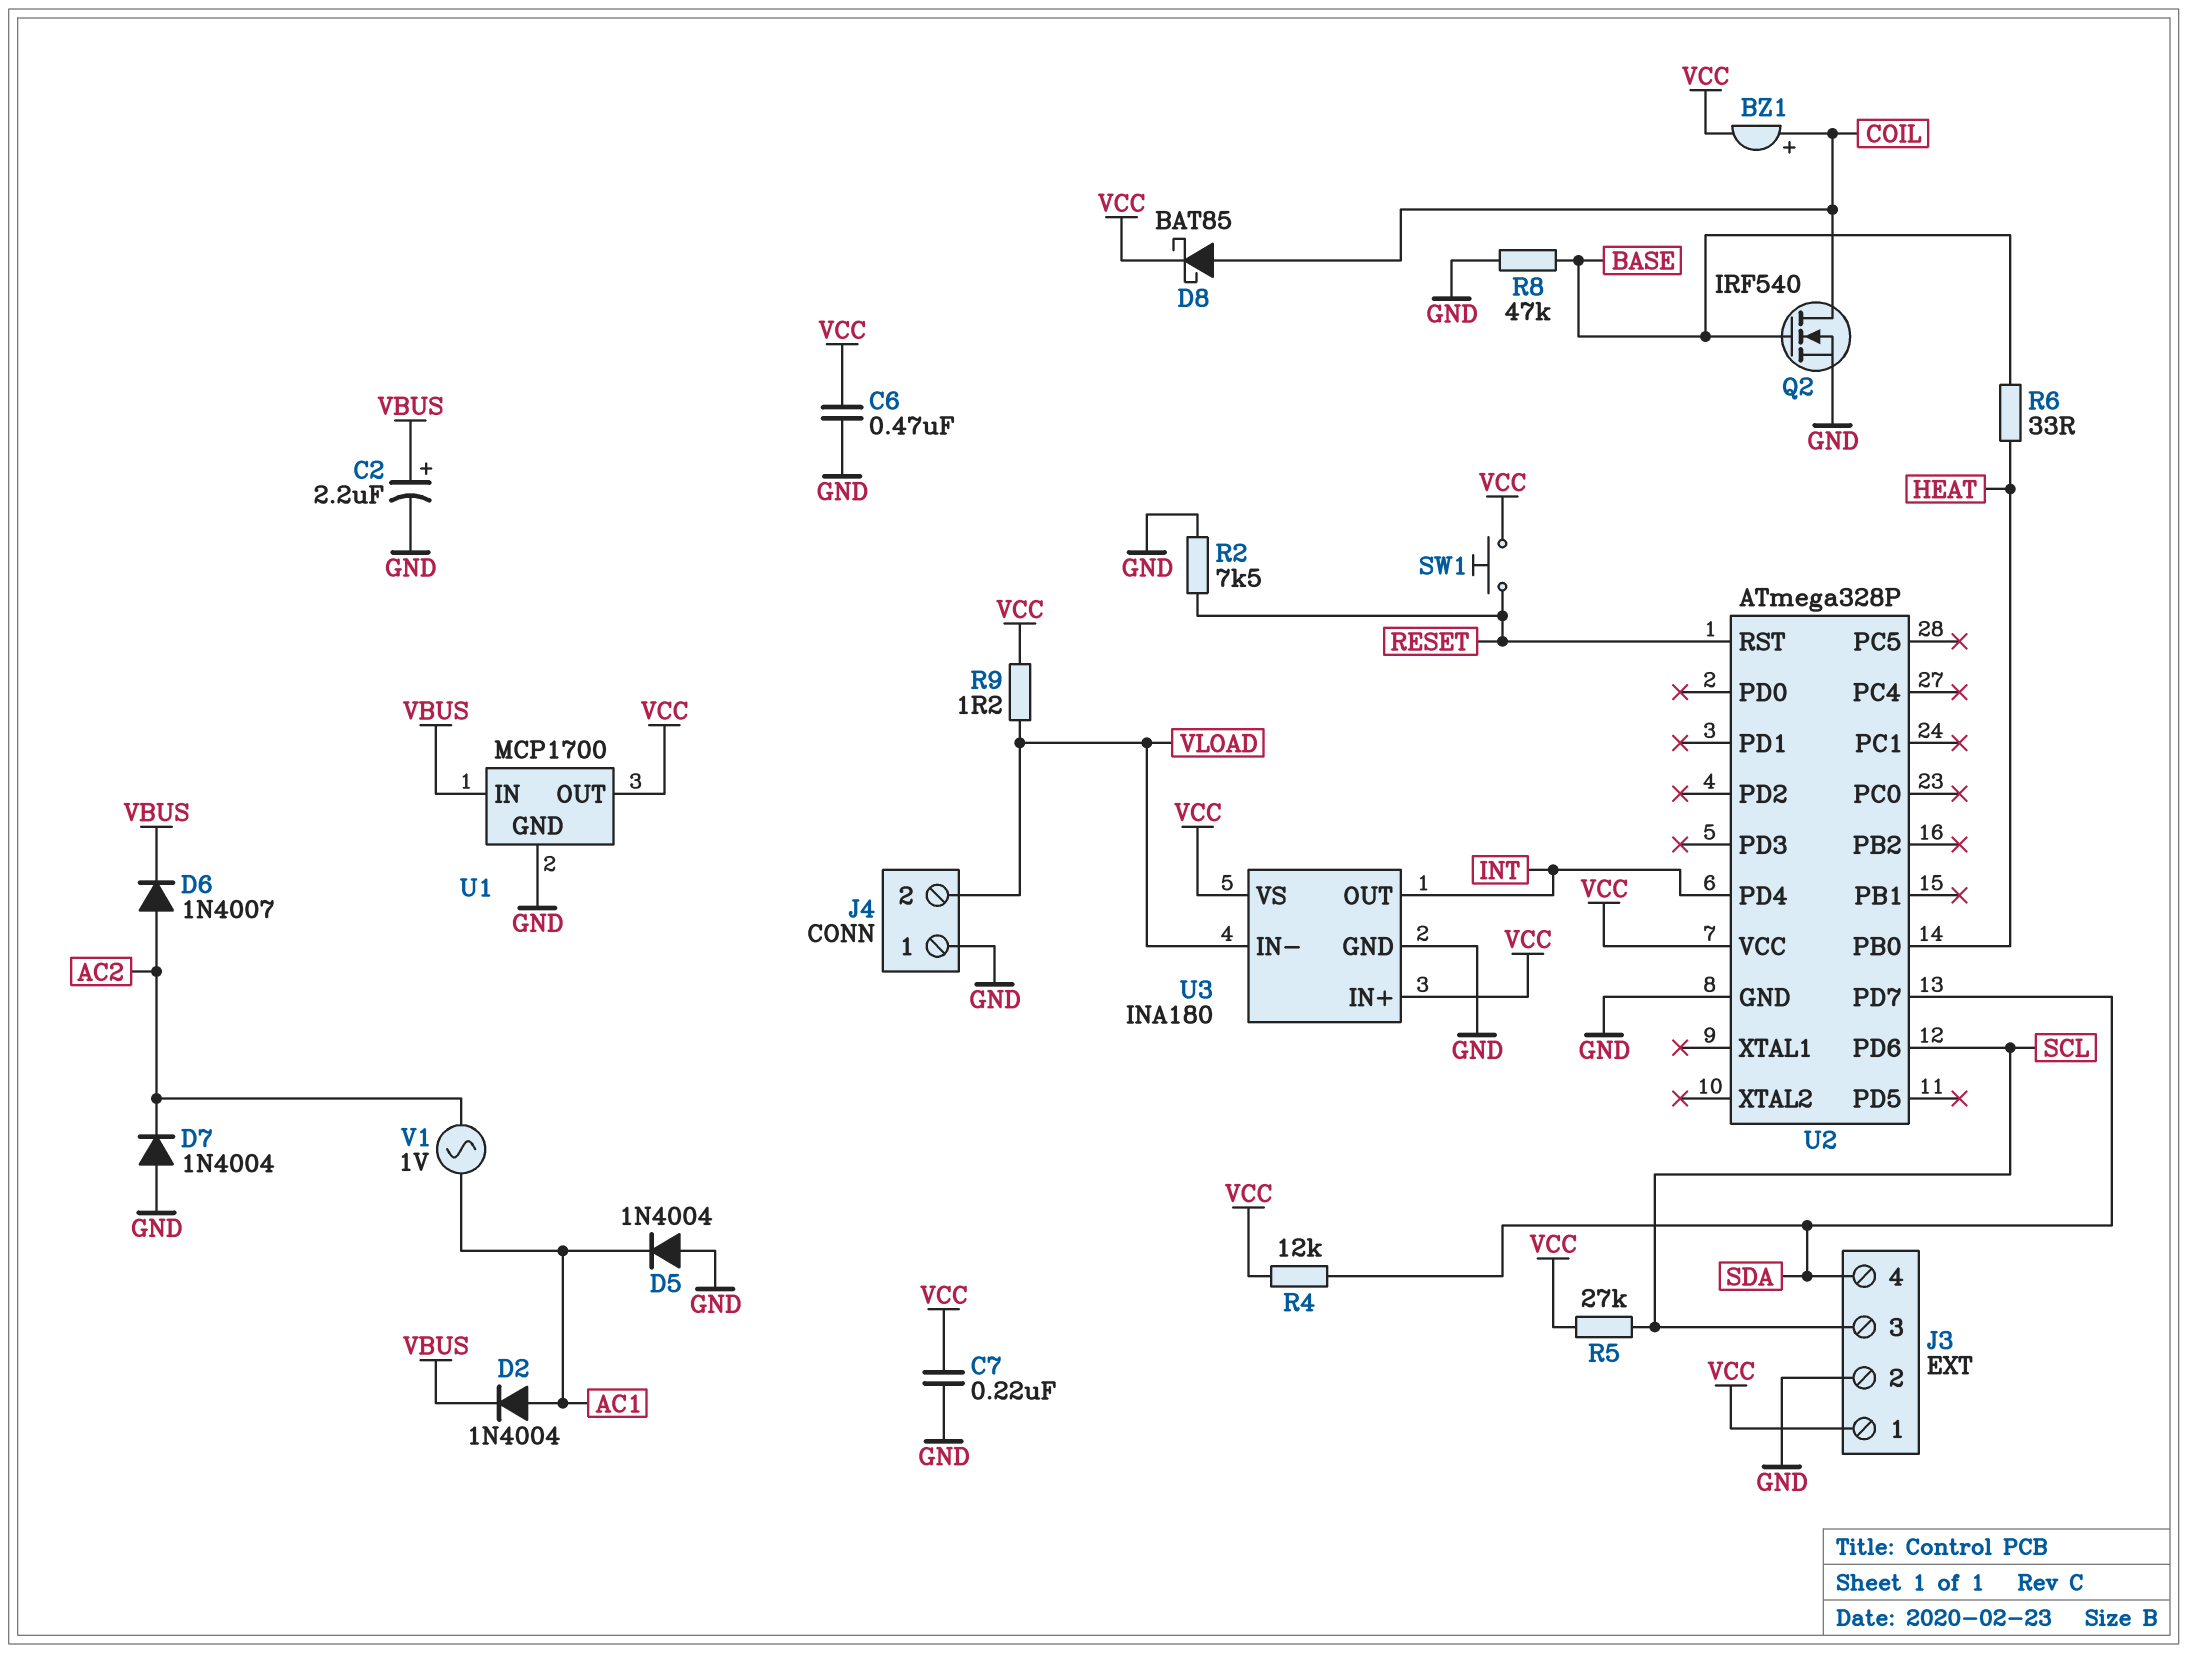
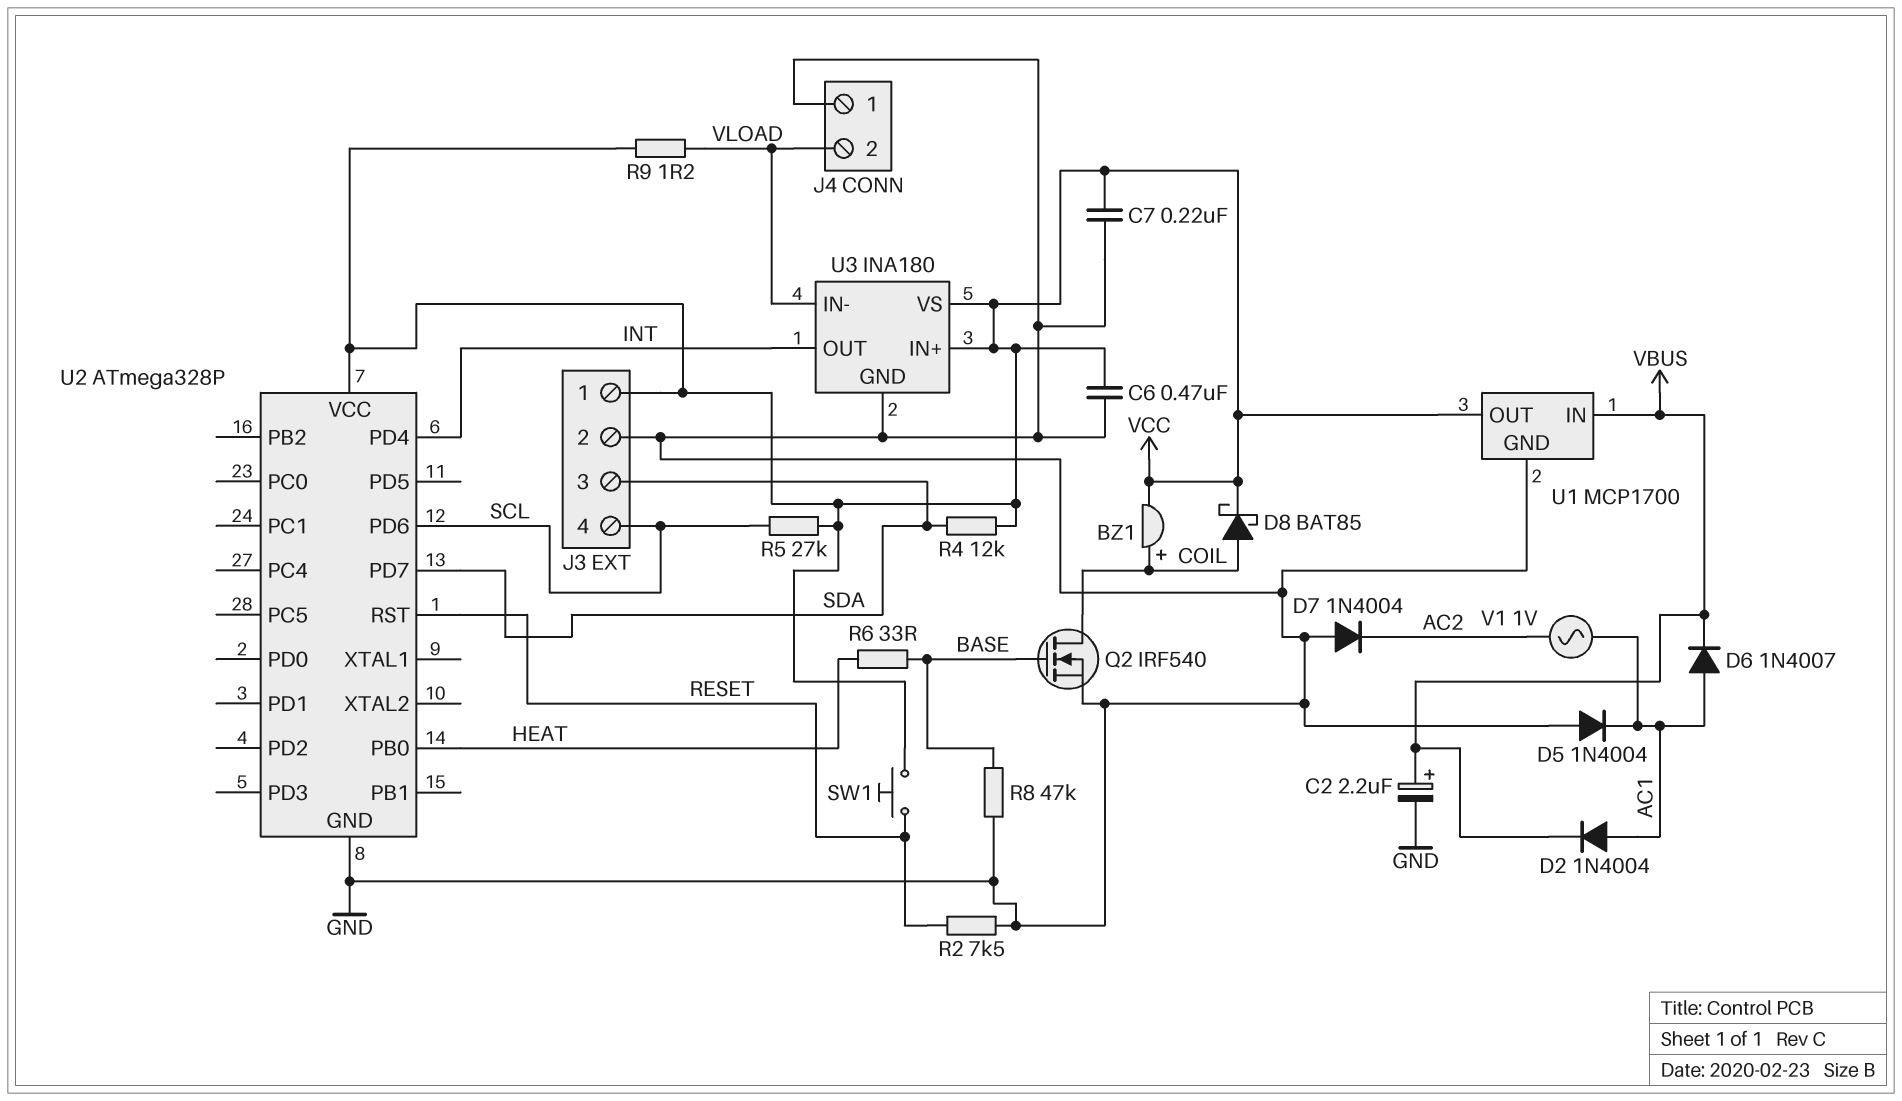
D6: diode 1N4007 (A AC2, K VBUS) -> diode 1N4007 (A AC1, K VBUS)
J3 pin 3: SCL -> SDA
J3 pin 4: SDA -> SCL

